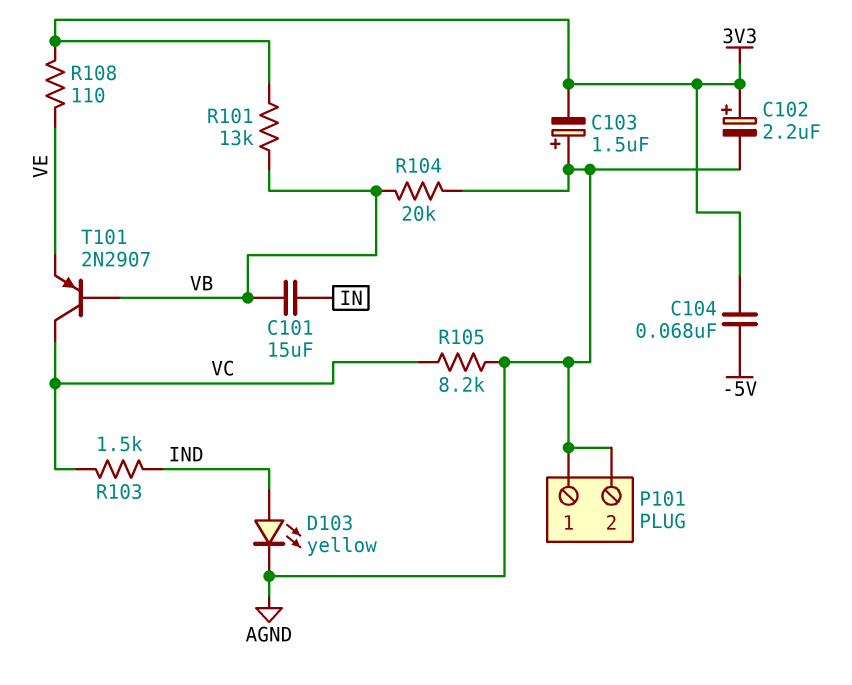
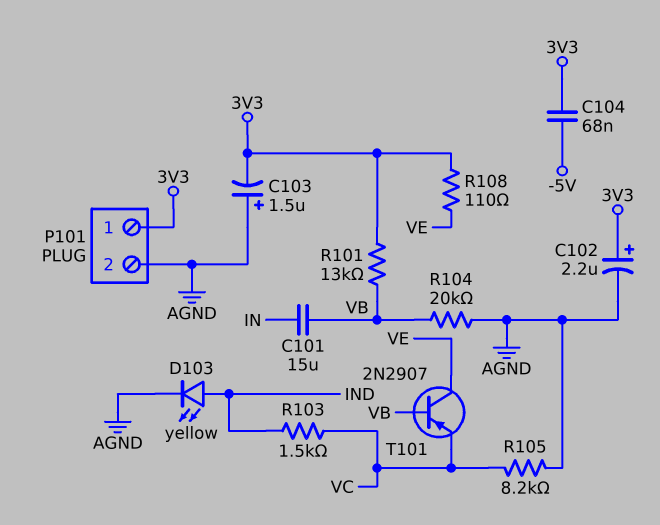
P101 pin 1: AGND -> 3V3
T101: PNP 2N2907 (B VB, C VC, E VE) -> PNP 2N2907 (B VB, C VE, E VC)

